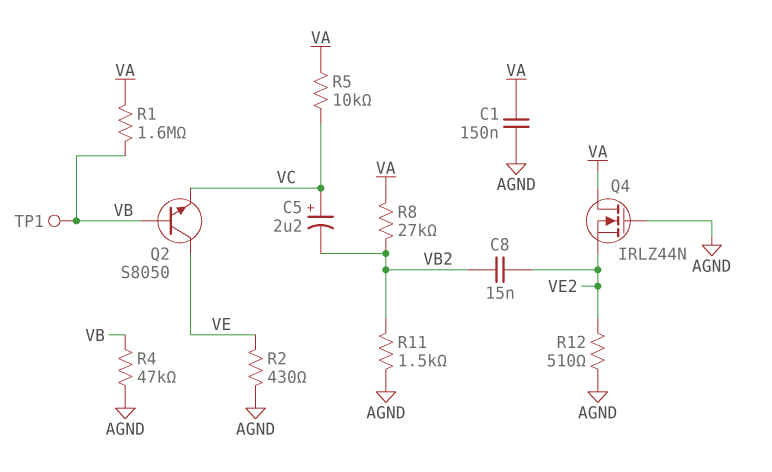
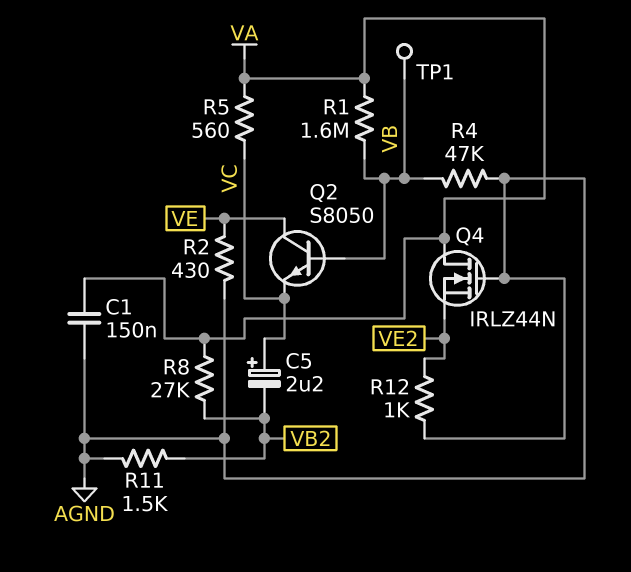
C8: 15nF (VB2, VE2) -> none
R5: 10k (VA, VC) -> 560 (VA, VC)
R12: 510 (AGND, VE2) -> 1k (AGND, VE2)

